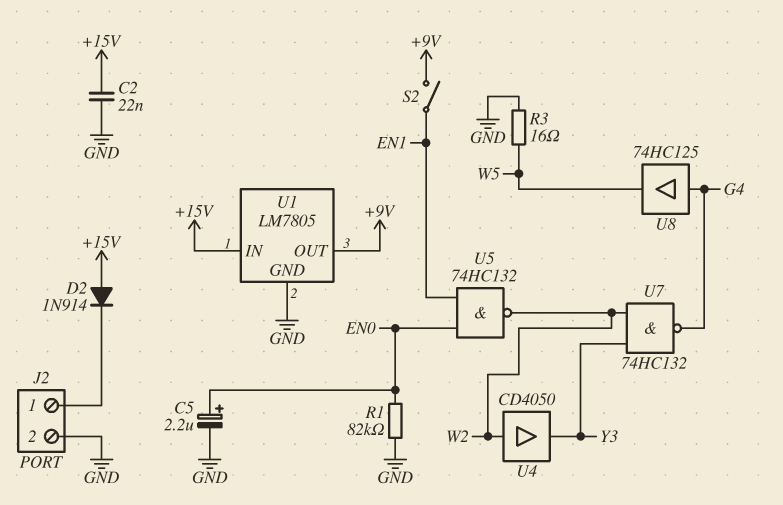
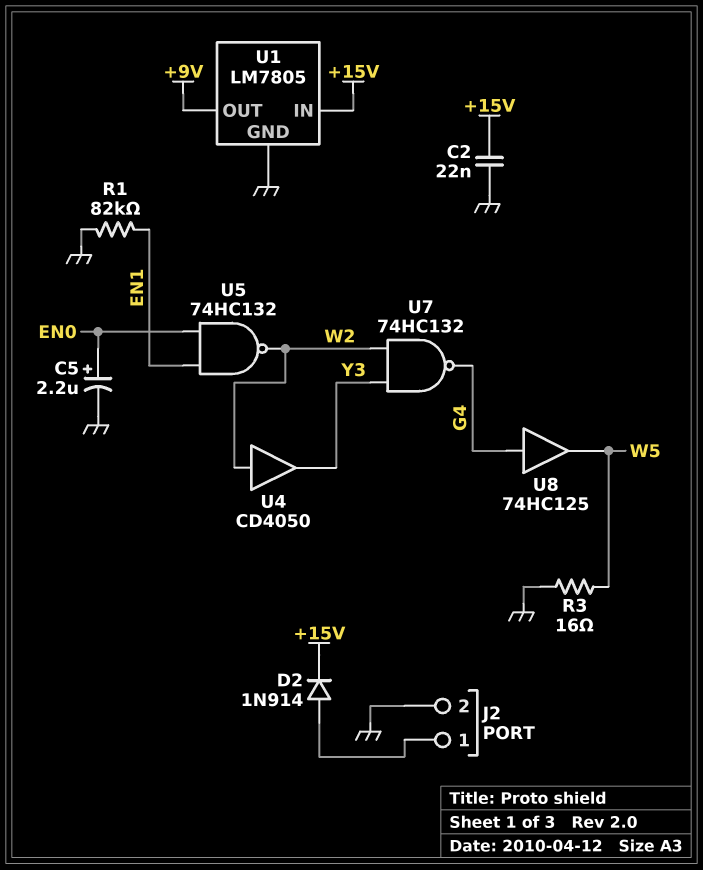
D2: diode 1N914 (A +15V, K J2/1) -> diode 1N914 (A J2/1, K +15V)
R1: 82k (EN0, GND) -> 82k (EN1, GND)
S2: switch (+9V, EN1) -> none

